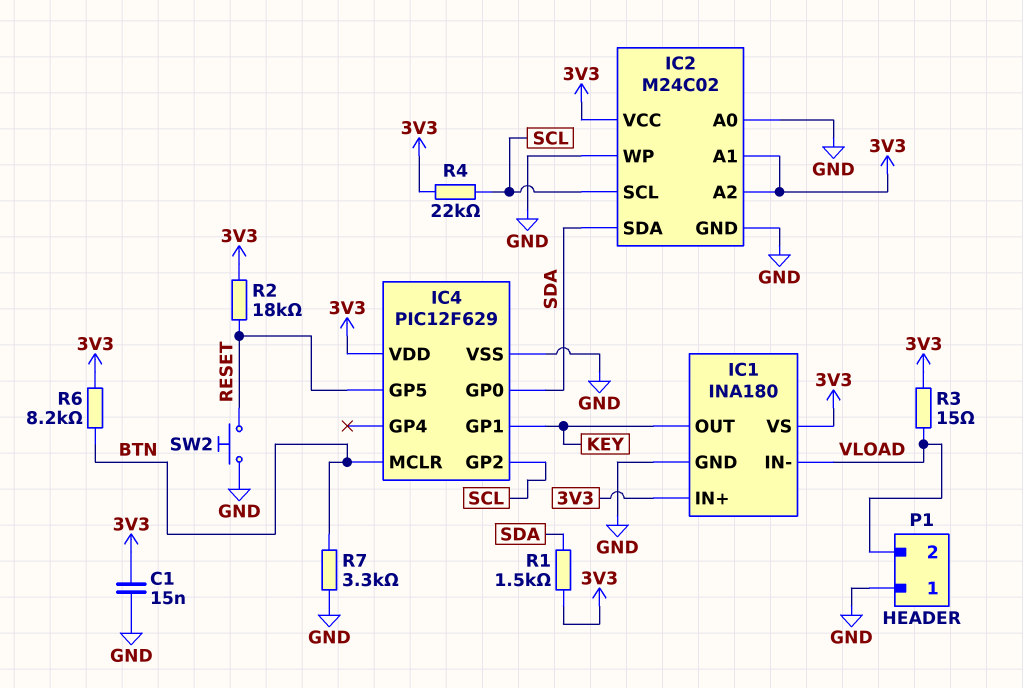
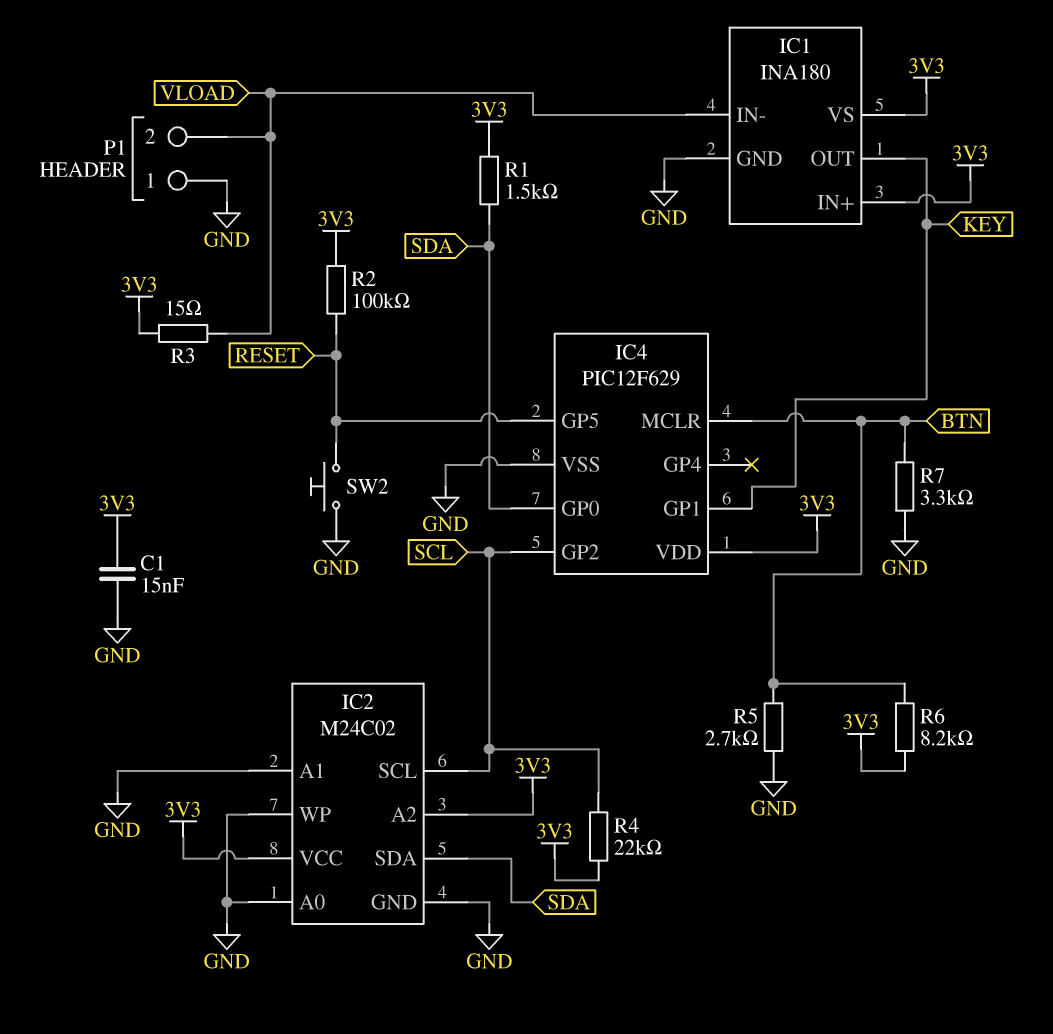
IC2 pin A1: 3V3 -> GND
R2: 18k (3V3, RESET) -> 100k (3V3, RESET)
R5: none -> 2.7k (BTN, GND)

